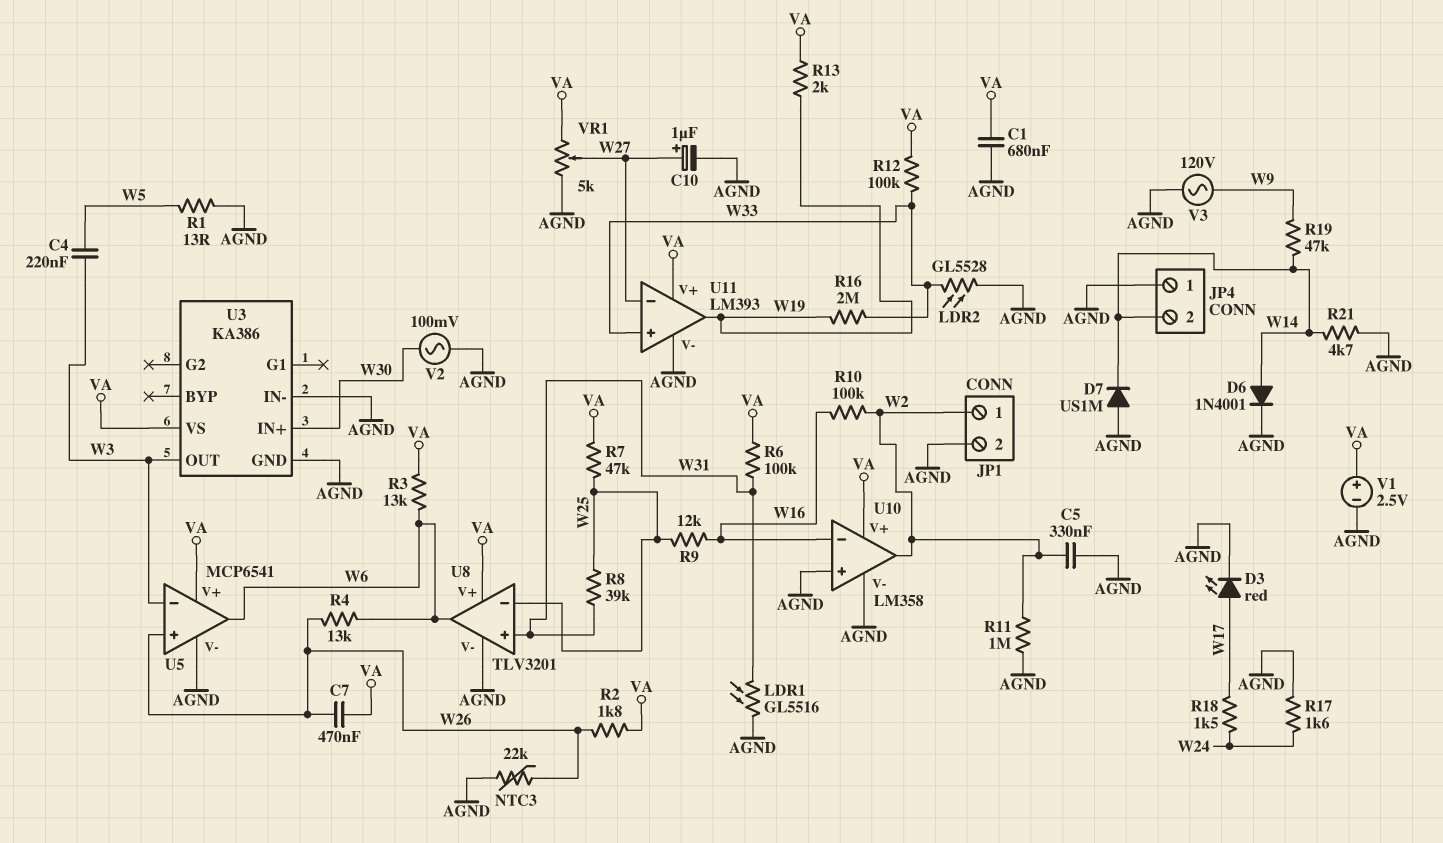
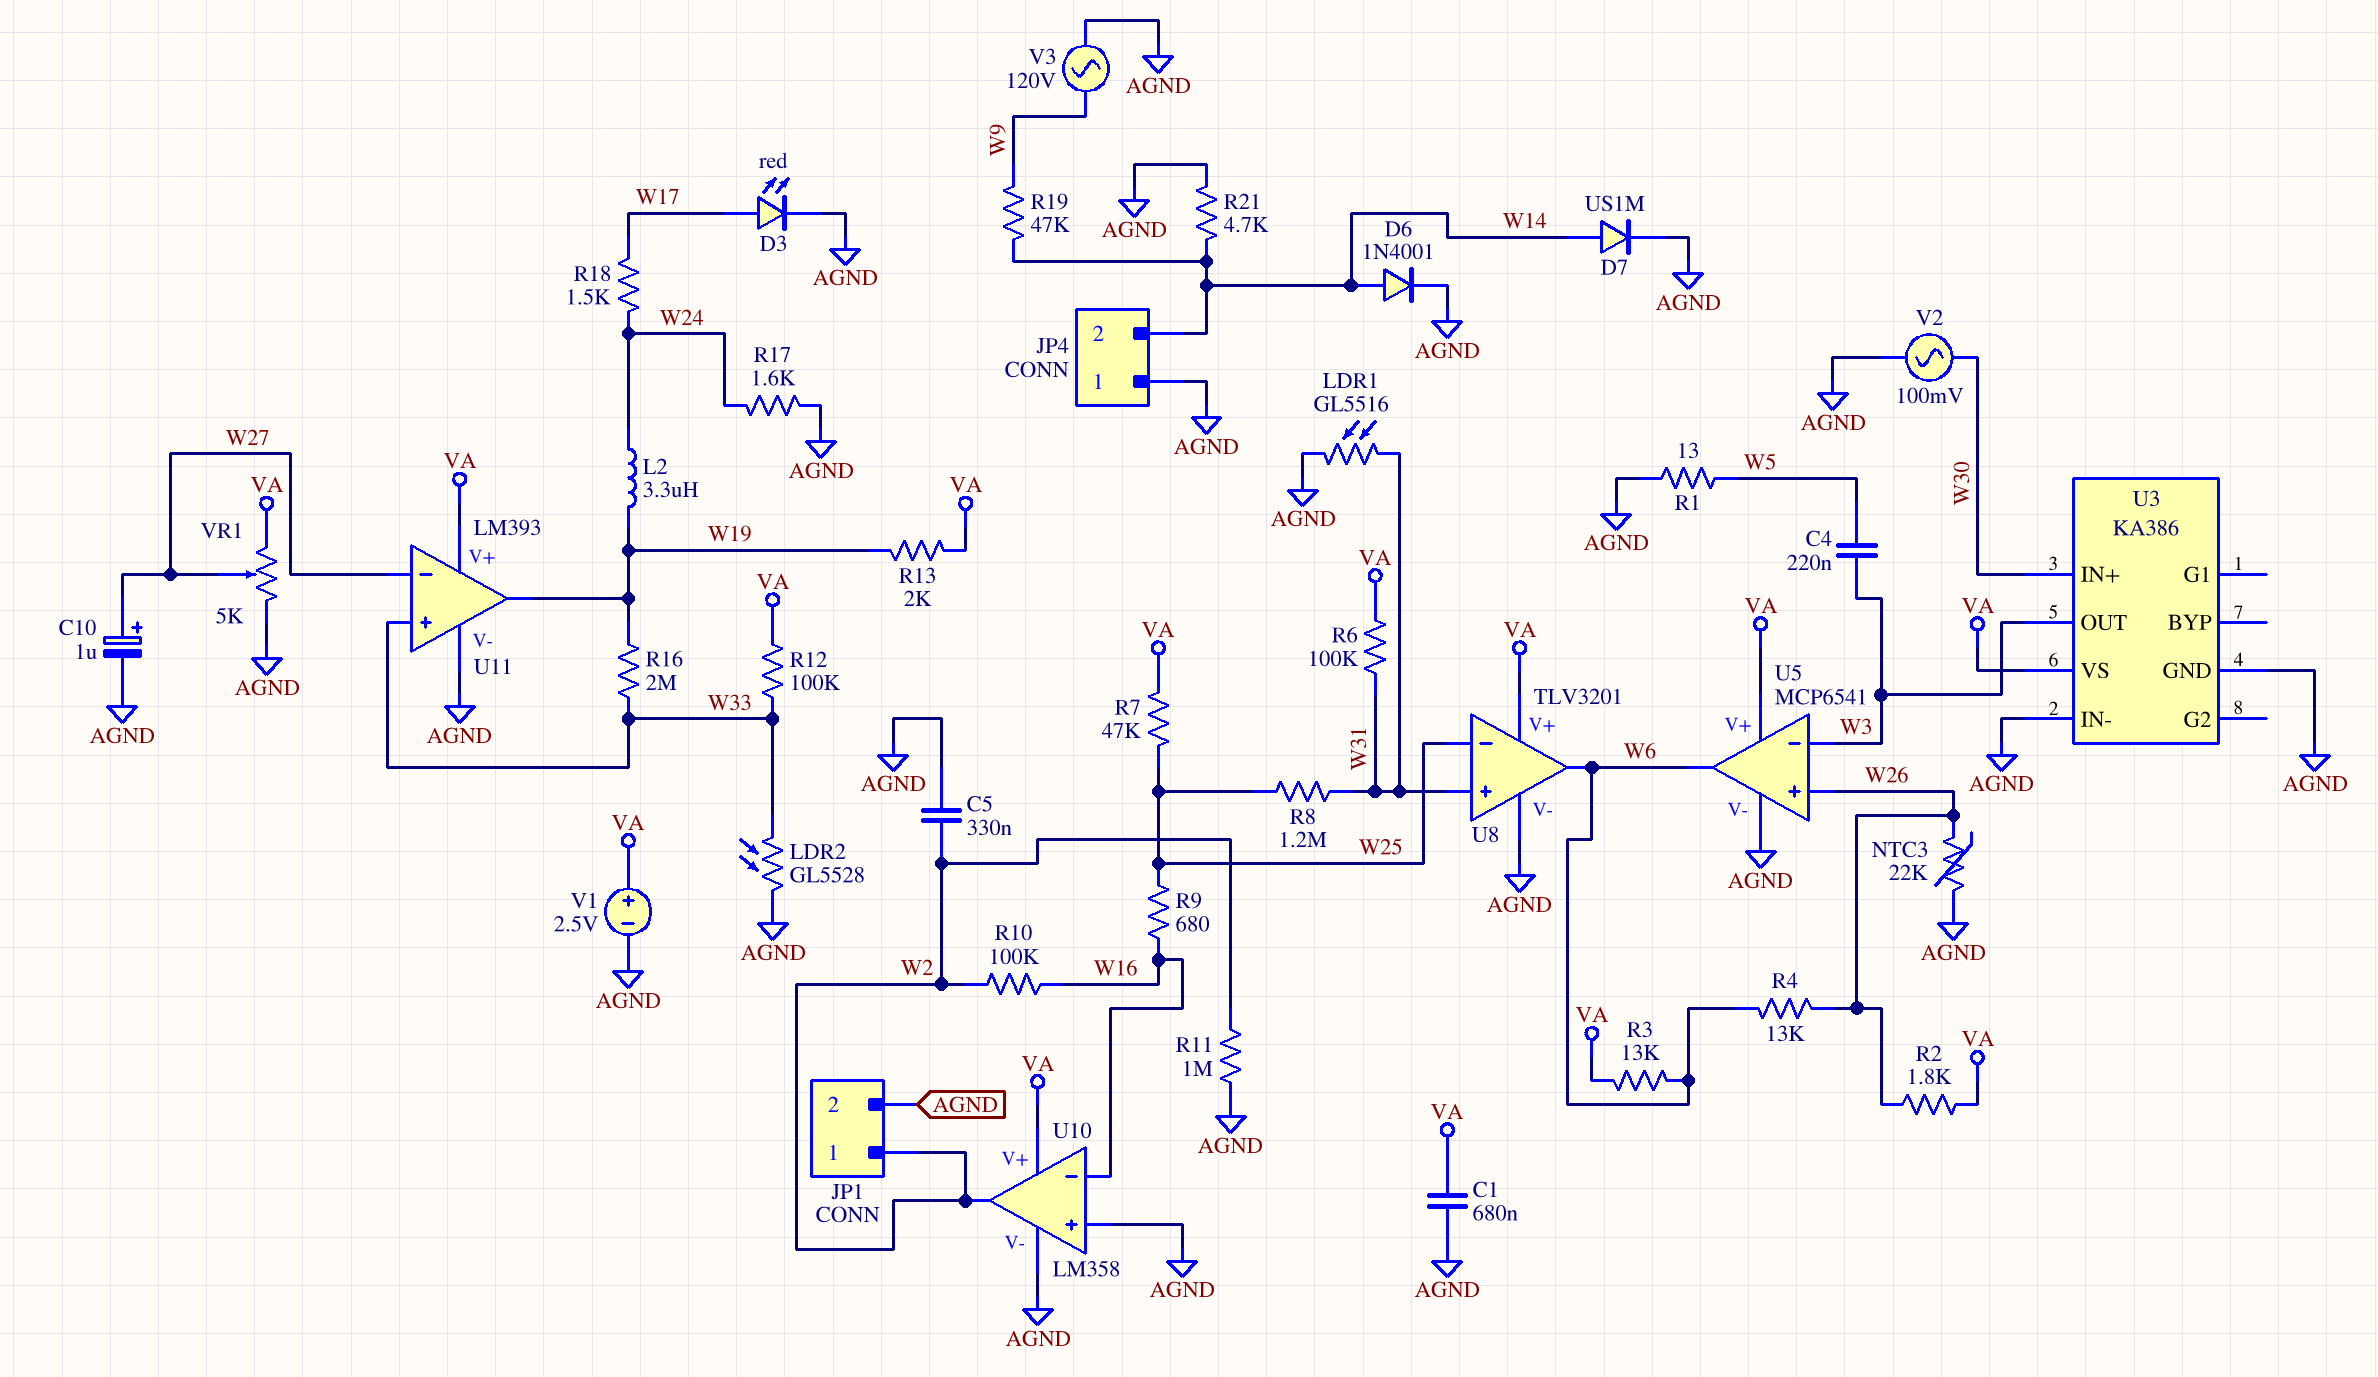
C7: 470nF (VA, W26) -> none
D7: diode US1M (A AGND, K W14) -> diode US1M (A W14, K AGND)
L2: none -> 3.3uH (W19, W24)
R8: 39k (W25, W31) -> 1.2M (W25, W31)
R9: 12k (W16, W25) -> 680 (W16, W25)

